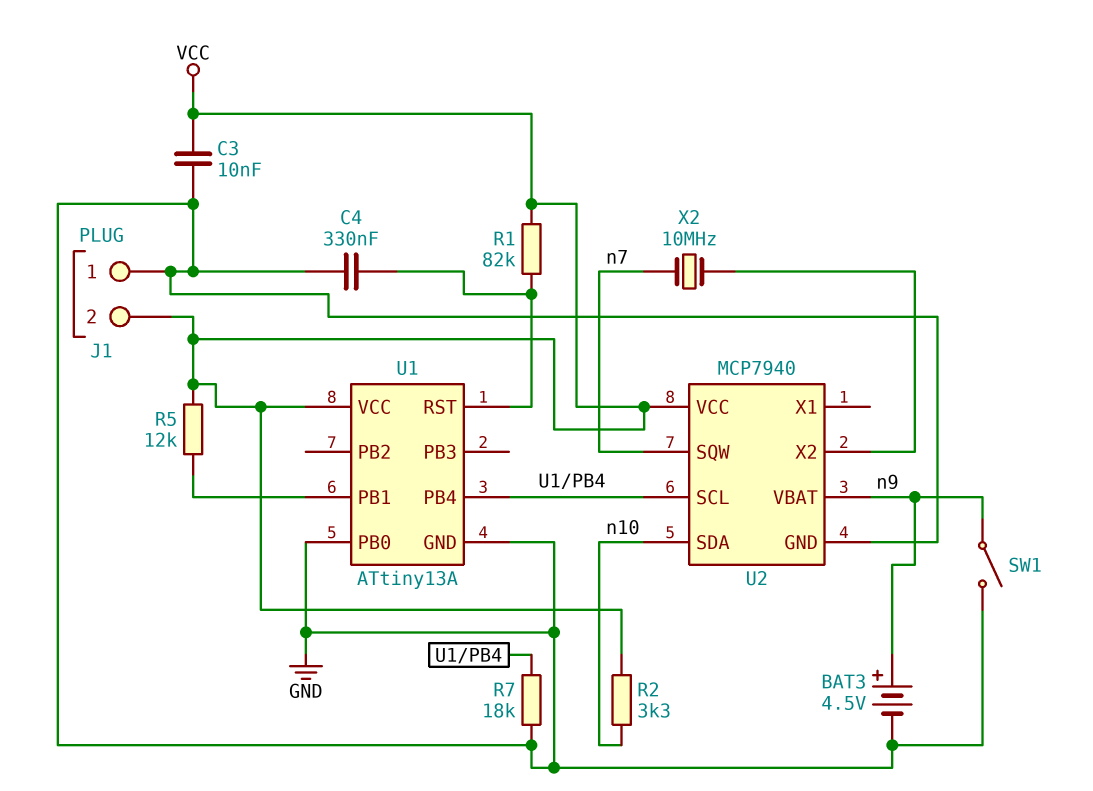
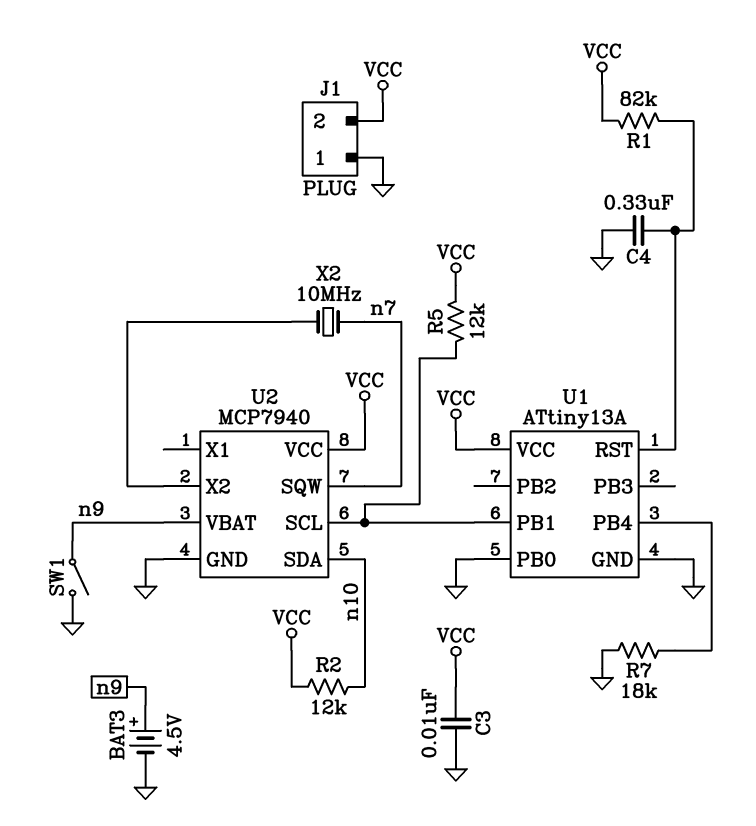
R2: 3.3k (VCC, n10) -> 12k (VCC, n10)
U2 pin SCL: U1/PB4 -> U1/PB1

